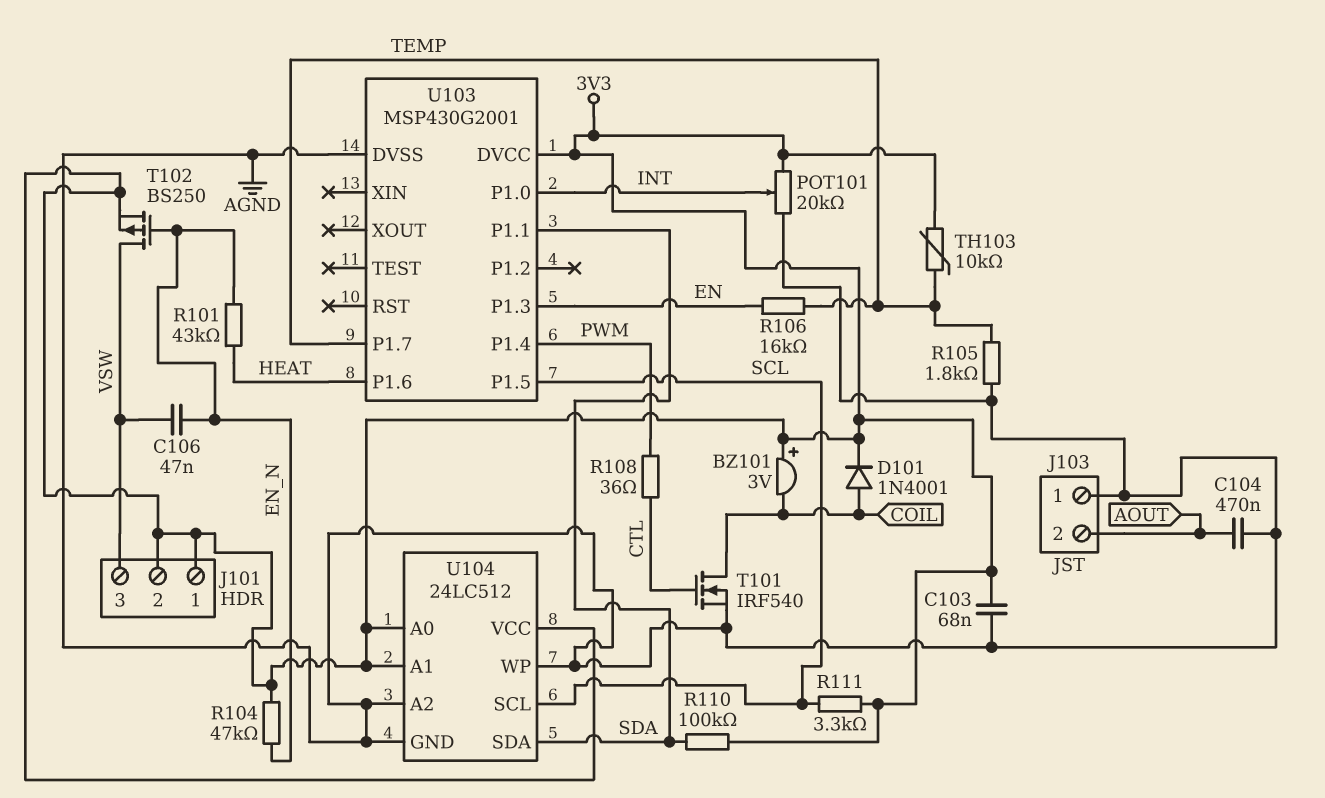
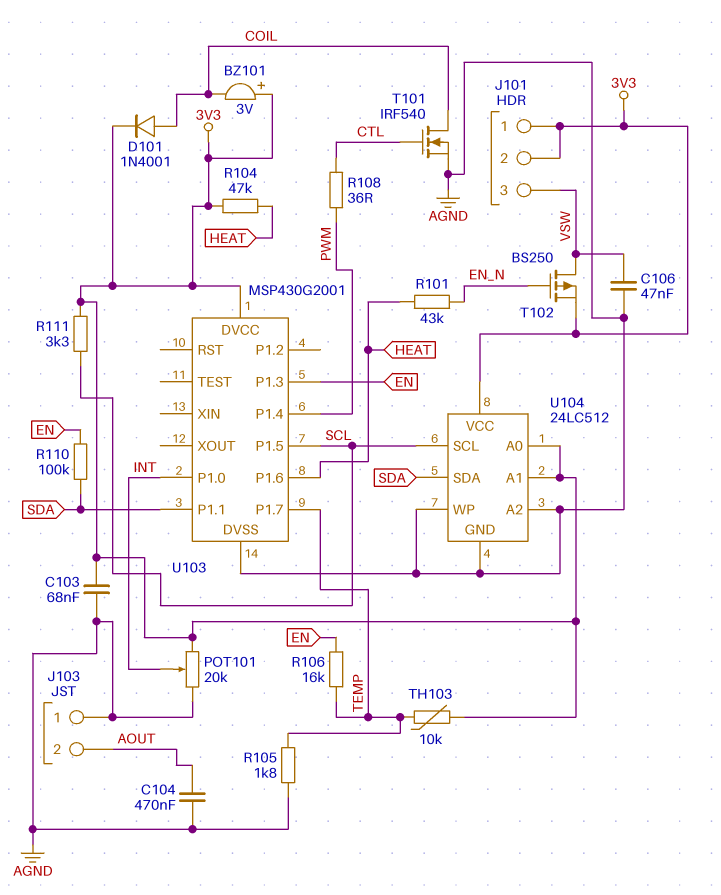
C106: 47nF (EN_N, VSW) -> 47nF (AGND, VSW)
R104: 47k (3V3, EN_N) -> 47k (3V3, HEAT)
R110: 100k (3V3, SDA) -> 100k (EN, SDA)

